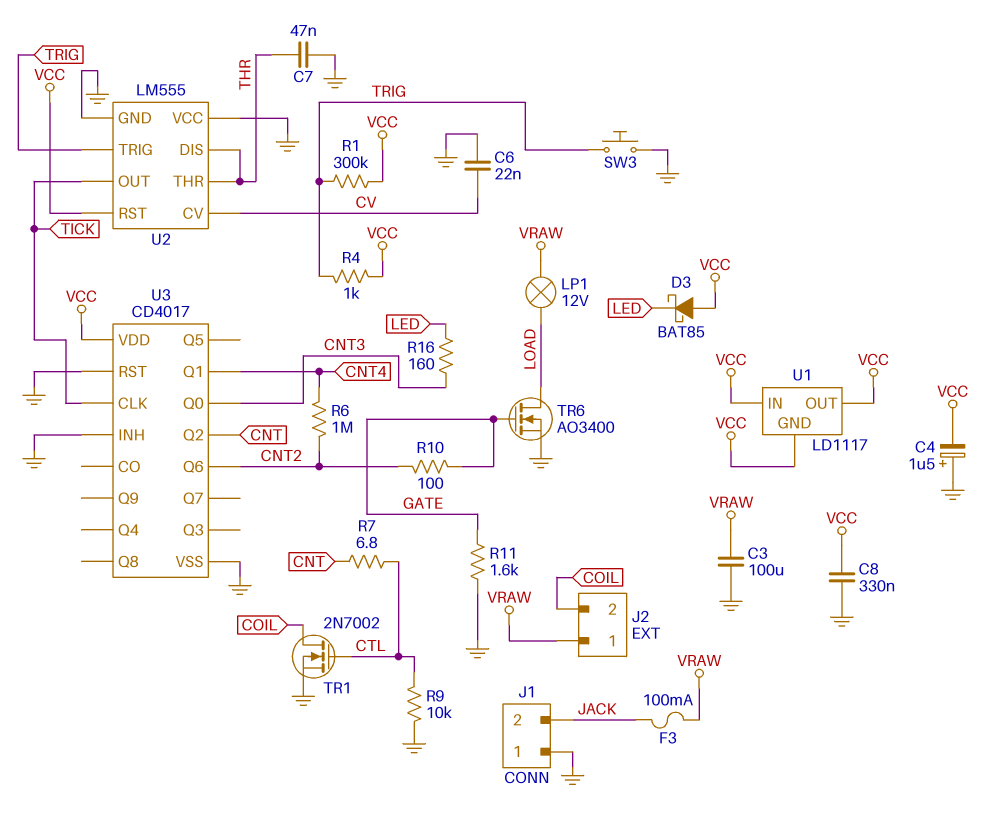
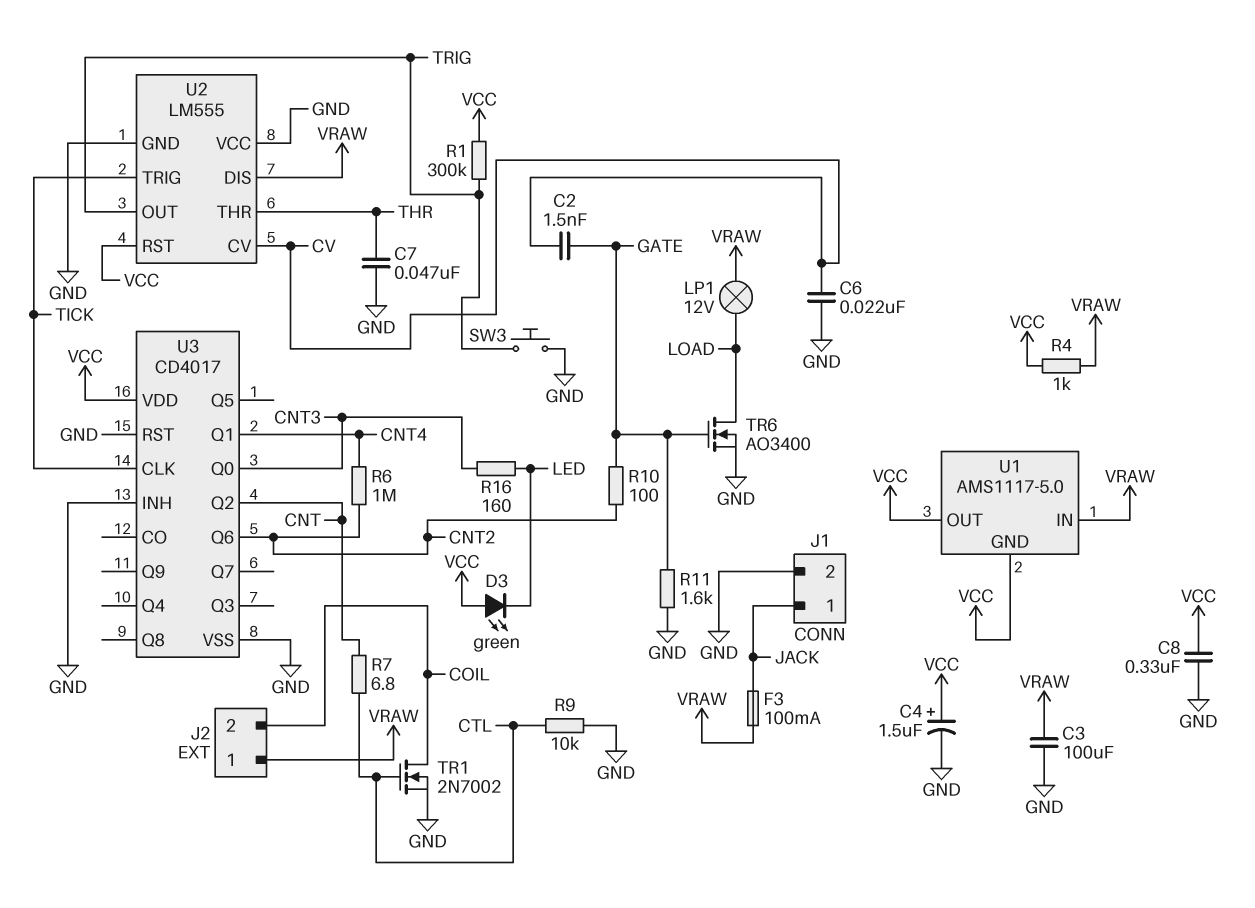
C2: none -> 1.5nF (CV, GATE)
C4: 1.5uF (plus GND, minus VCC) -> 1.5uF (plus VCC, minus GND)
D3: schottky BAT85 (A VCC, K LED) -> LED green (A VCC, K LED)
J1 pin 1: GND -> JACK
J1 pin 2: JACK -> GND
R4: 1k (TRIG, VCC) -> 1k (VCC, VRAW)
U1: LD1117 -> AMS1117-5.0
U1 pin IN: VCC -> VRAW
U2 pin DIS: THR -> VRAW
U2 pin OUT: TICK -> TRIG
U2 pin TRIG: TRIG -> TICK

